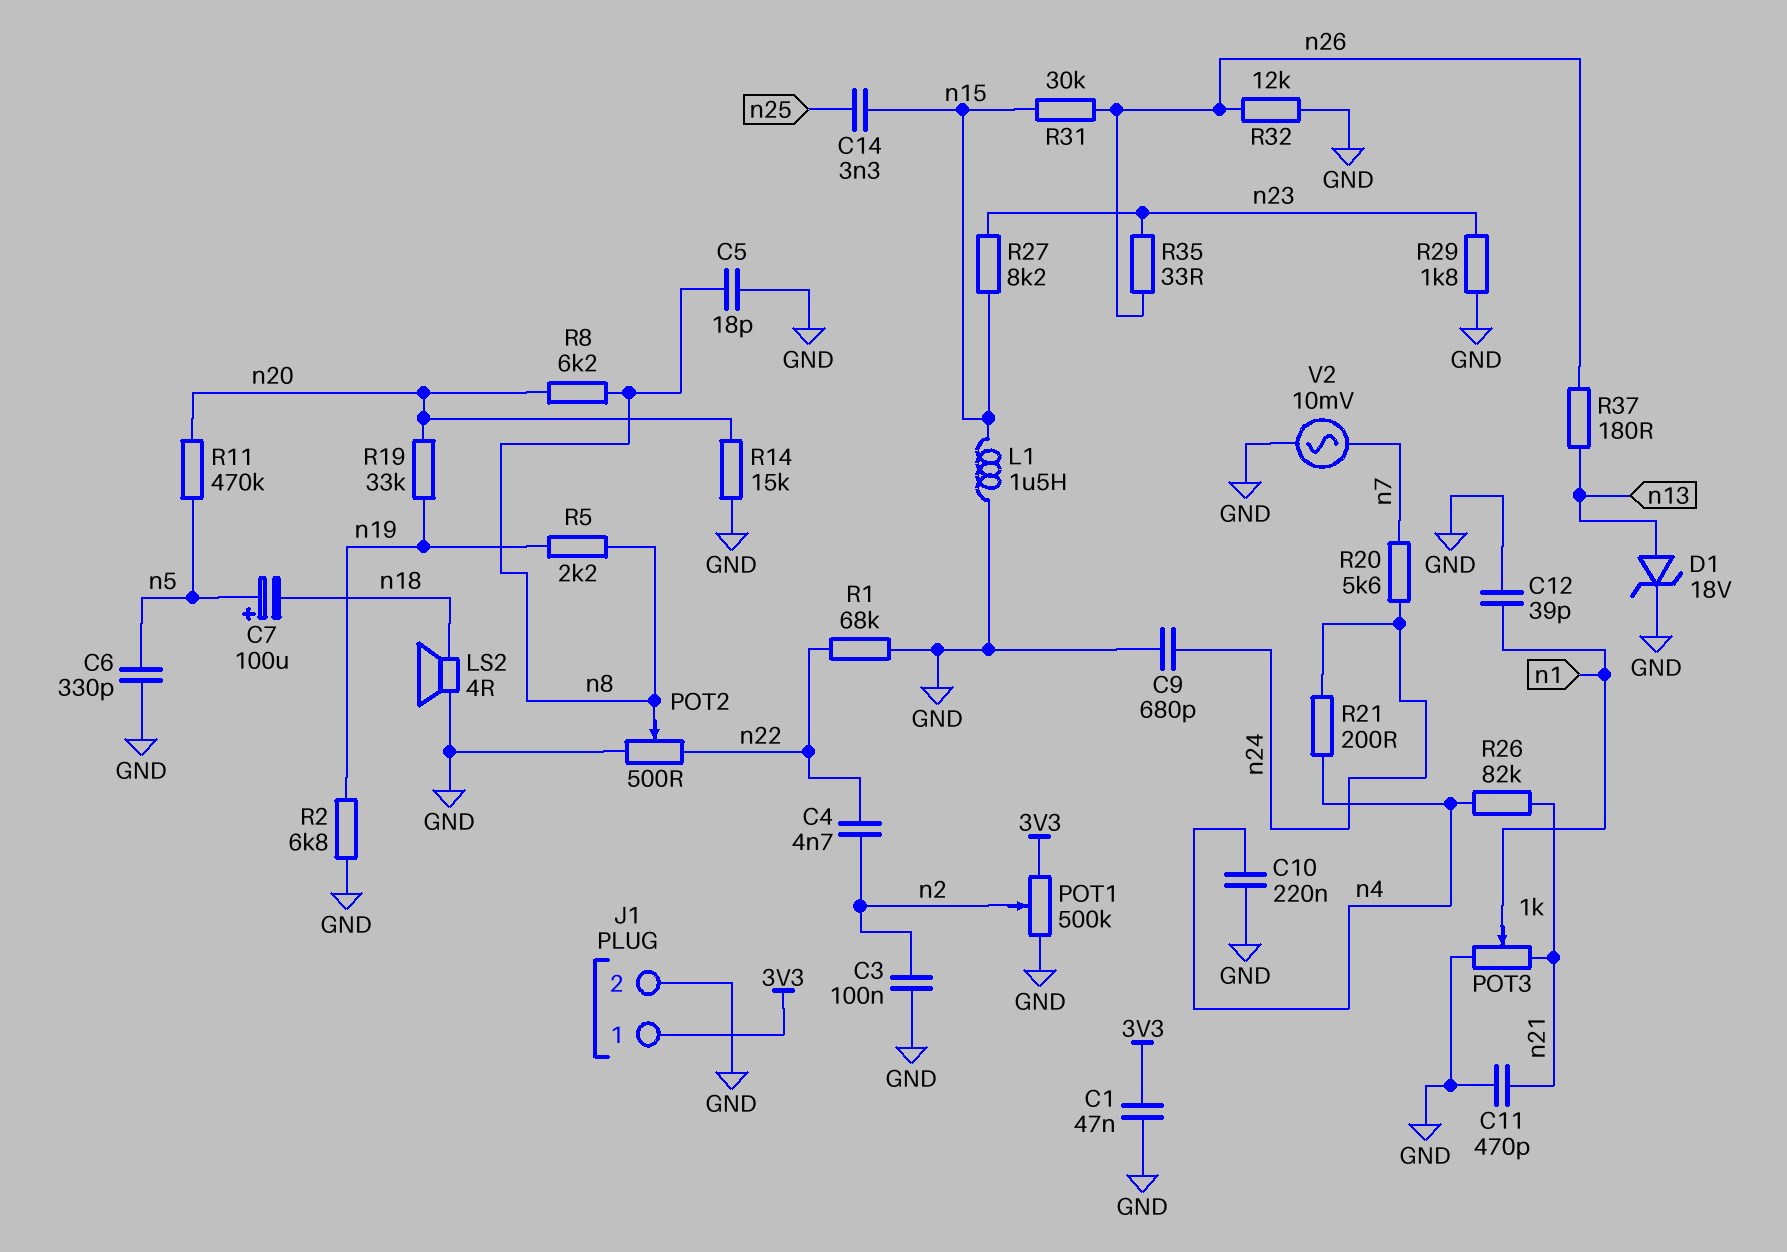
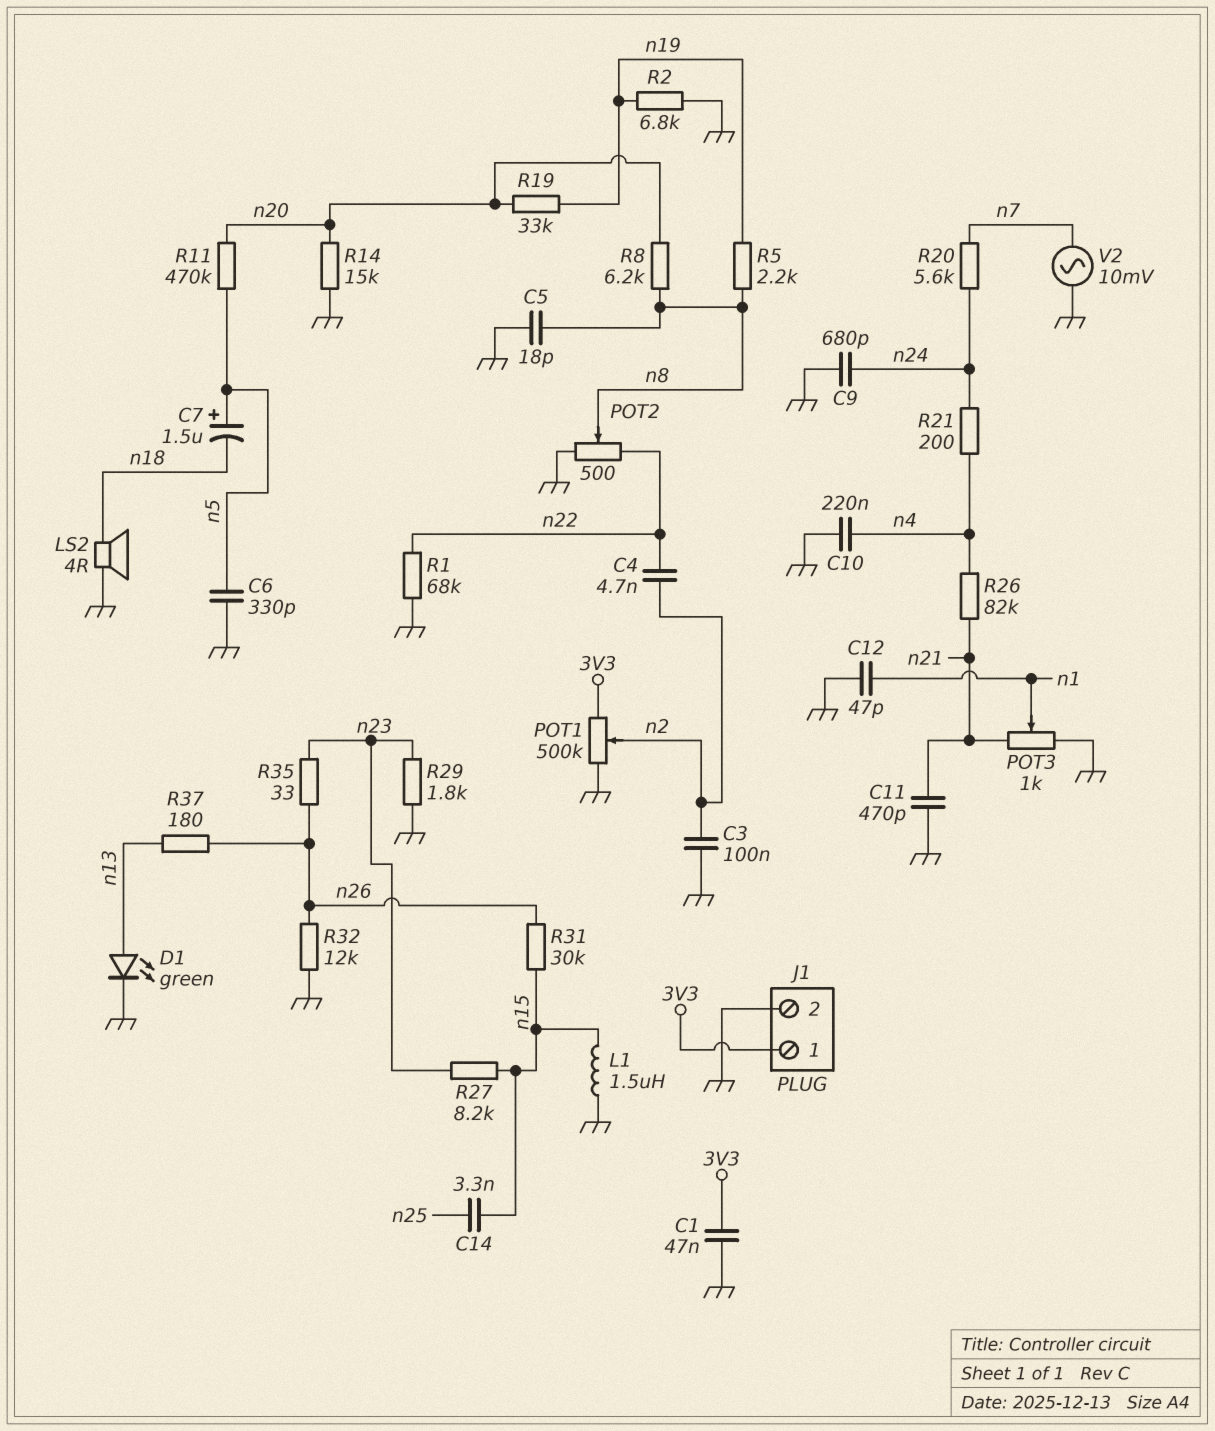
C7: 100uF (plus n5, minus n18) -> 1.5uF (plus n5, minus n18)
C12: 39pF (GND, n1) -> 47pF (GND, n1)
D1: zener 18V (A n13, K GND) -> LED green (A n13, K GND)

